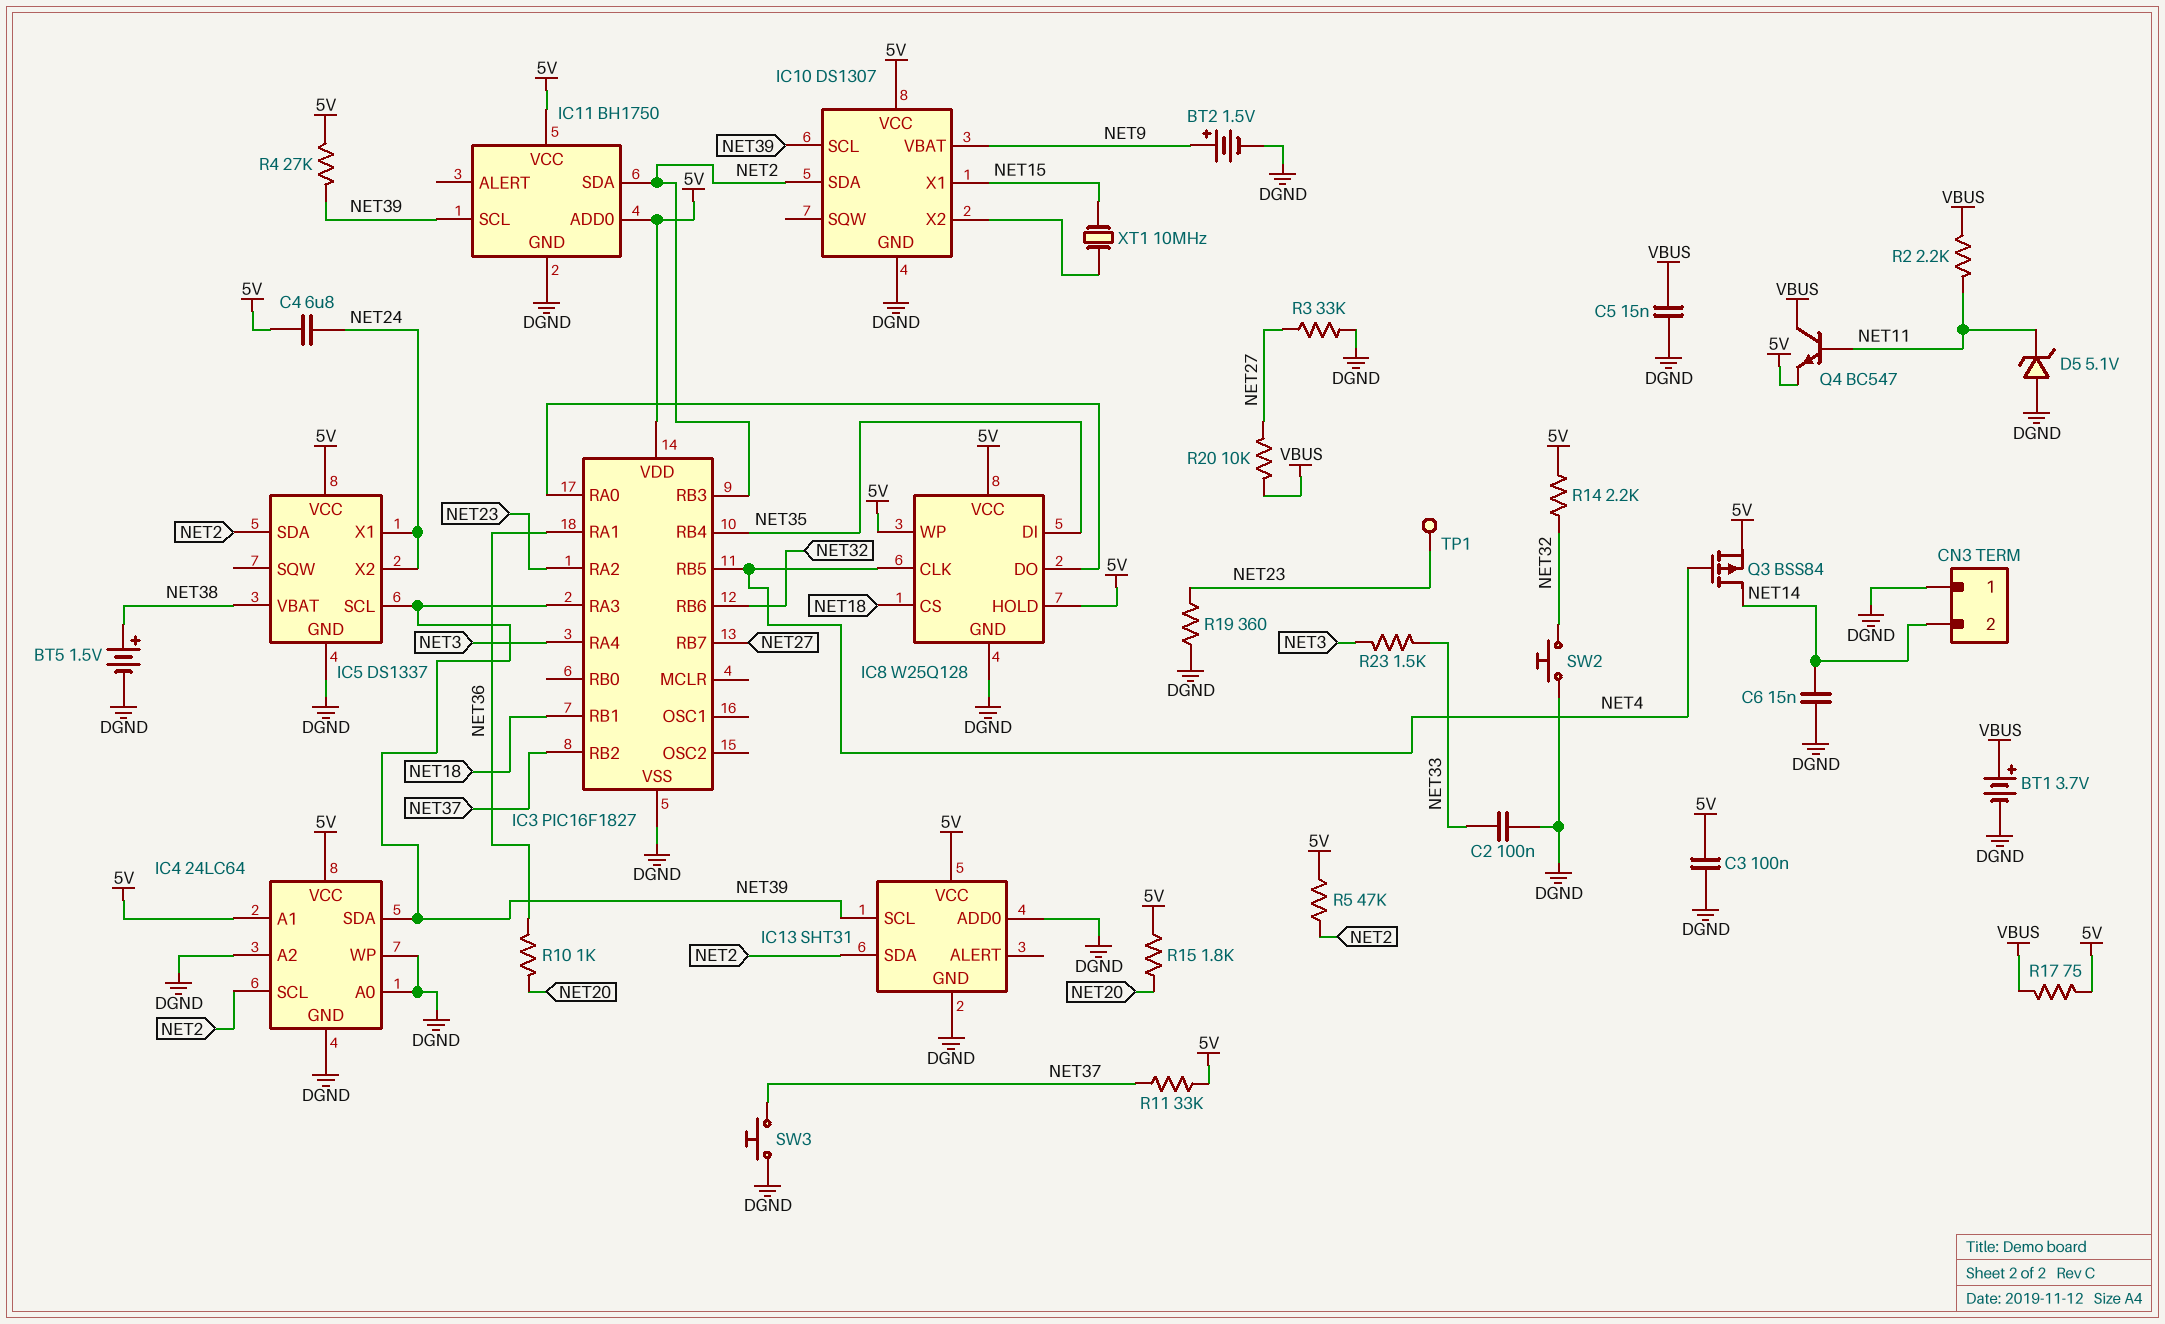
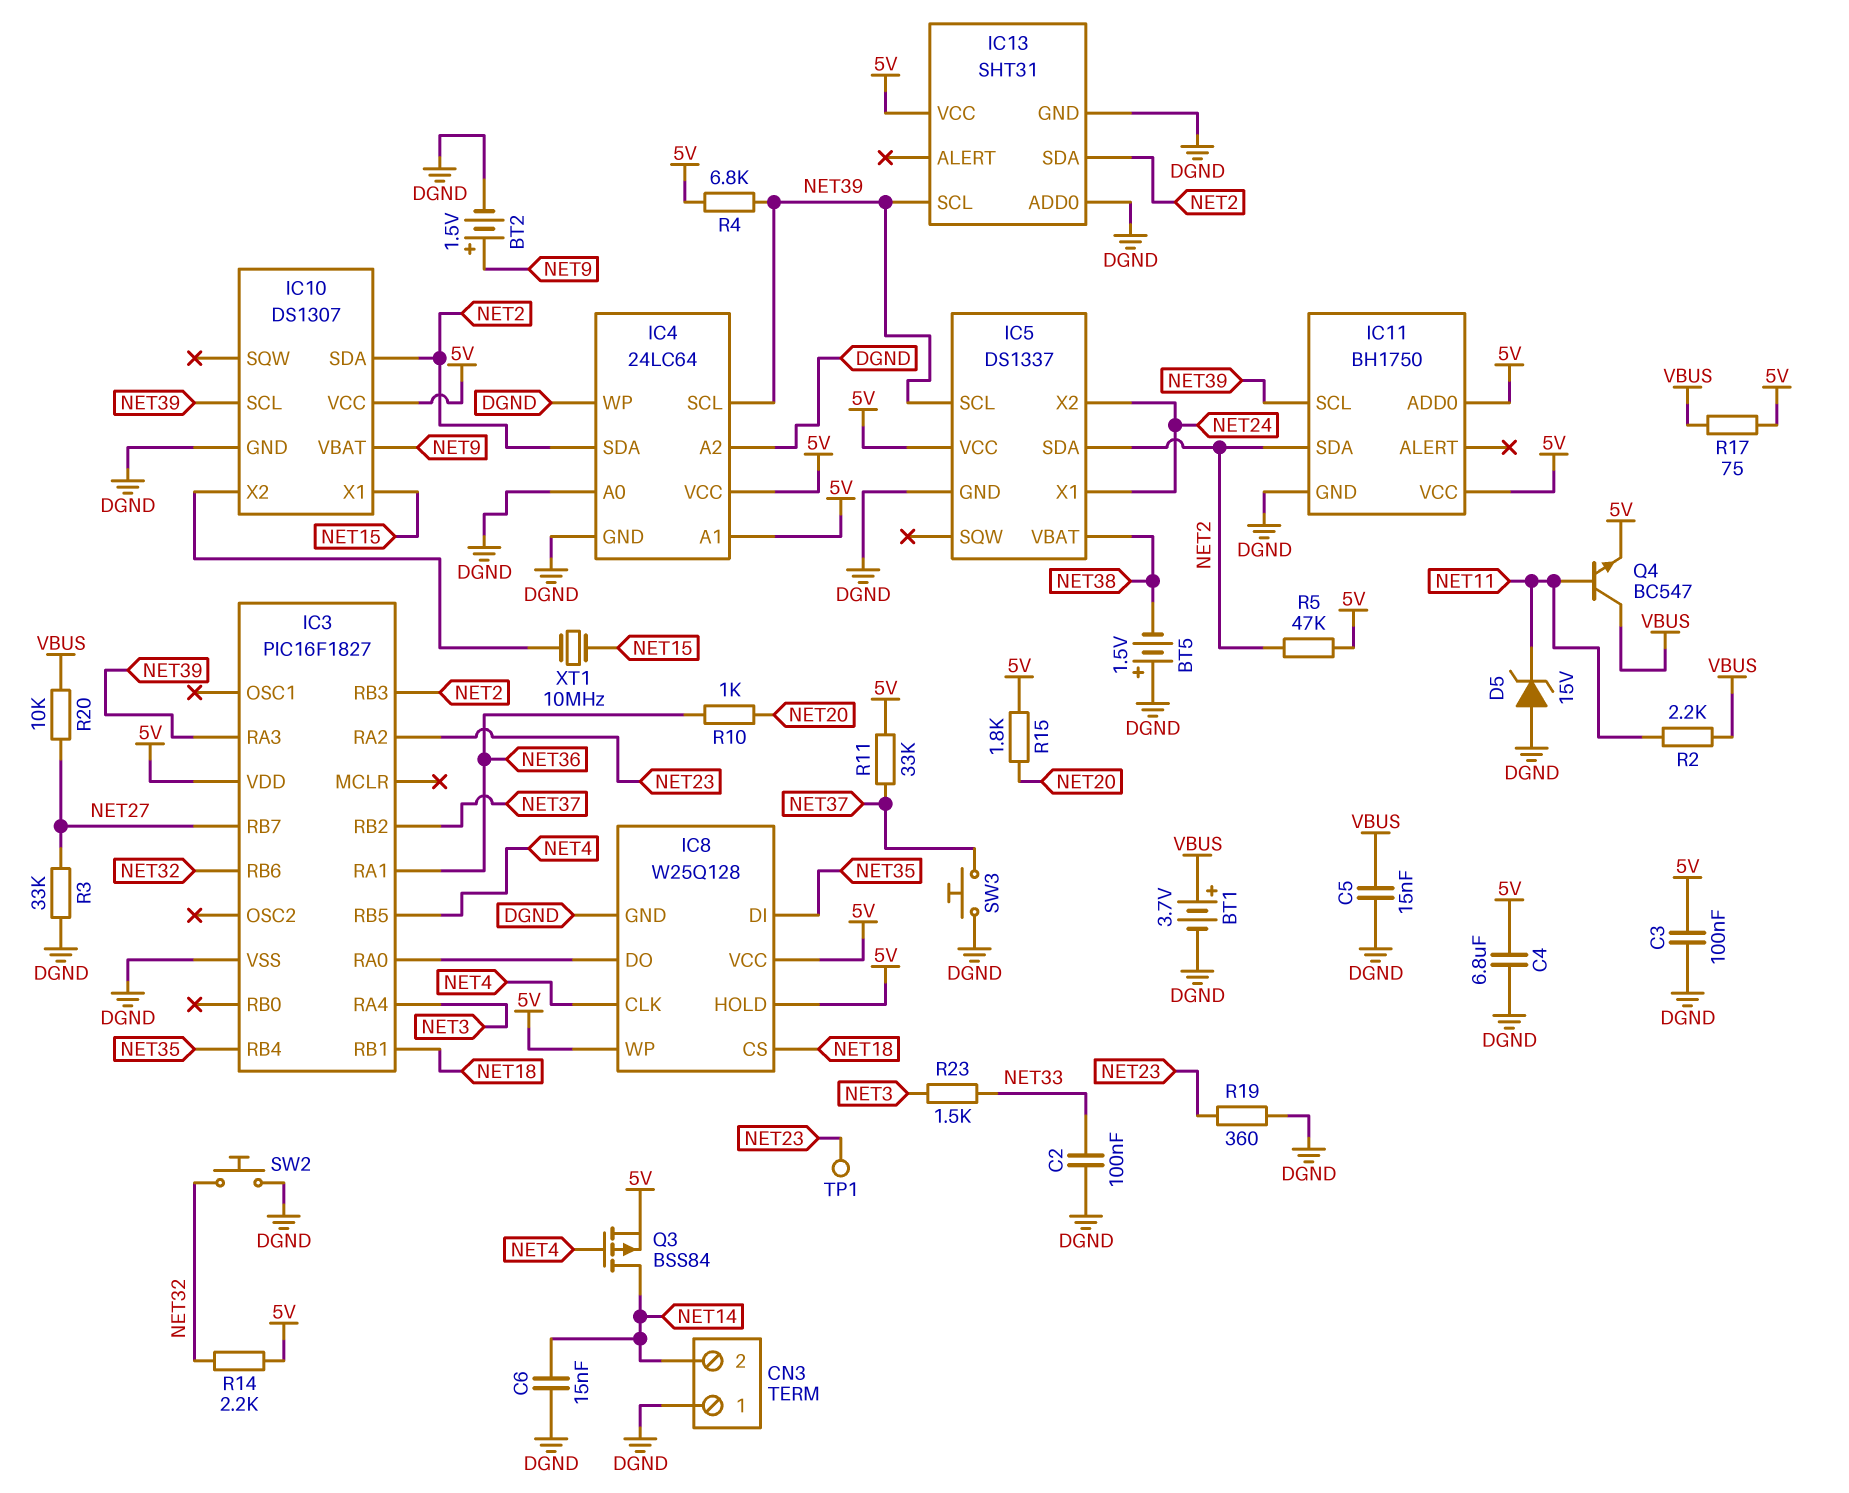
BT5: 1.5V (plus NET38, minus DGND) -> 1.5V (plus DGND, minus NET38)
C4: 6.8uF (5V, NET24) -> 6.8uF (5V, DGND)
D5: zener 5.1V (A DGND, K NET11) -> zener 15V (A DGND, K NET11)
IC4 pin SCL: NET2 -> NET39
IC4 pin SDA: NET39 -> NET2
R4: 27k (5V, NET39) -> 6.8k (5V, NET39)

